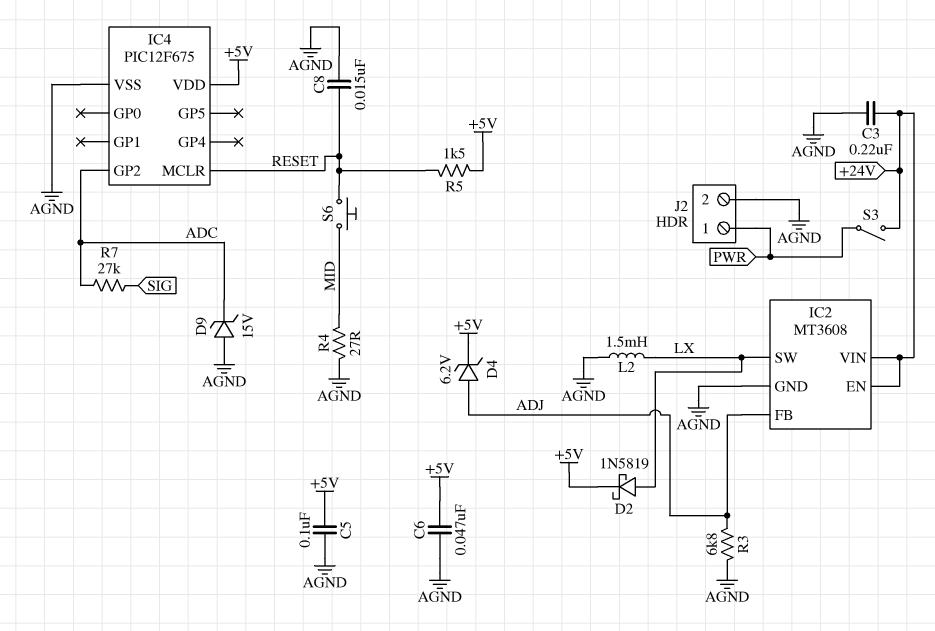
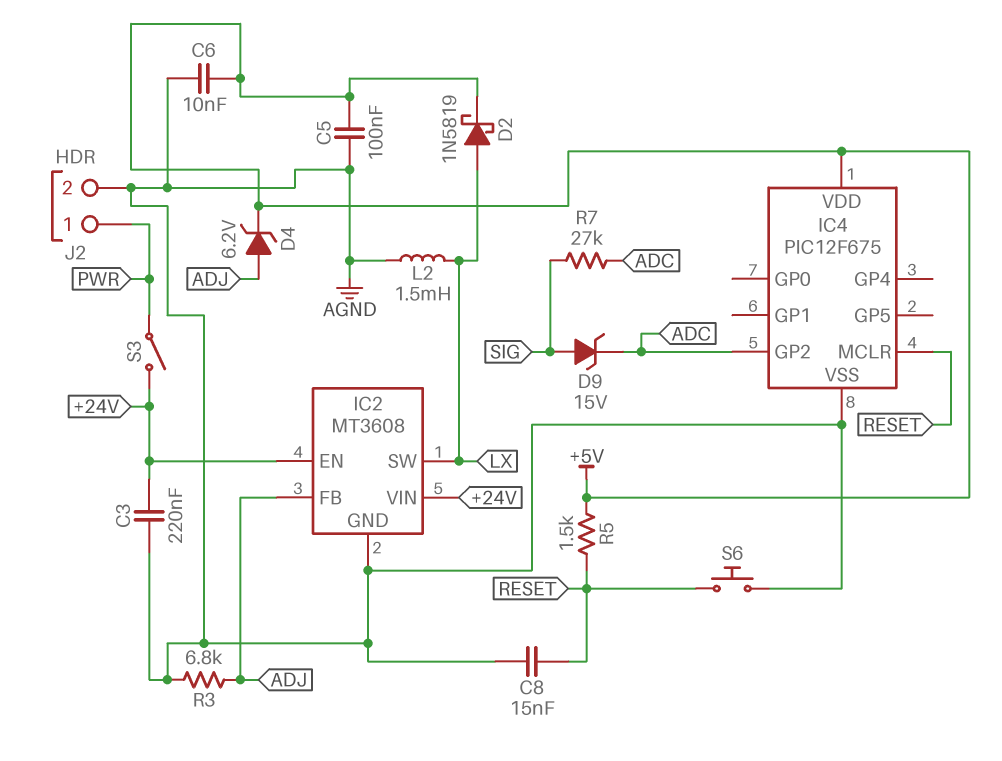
C6: 47nF (+5V, AGND) -> 10nF (+5V, AGND)
D9: zener 15V (A AGND, K ADC) -> zener 15V (A SIG, K ADC)
R4: 27 (AGND, MID) -> none
S6: button (MID, RESET) -> button (AGND, RESET)

